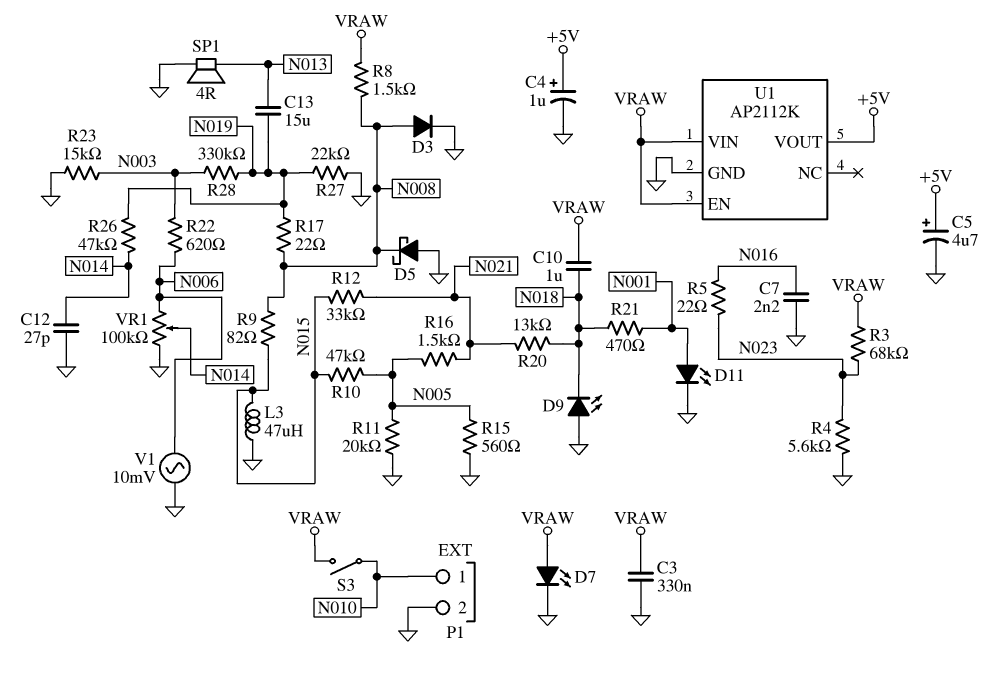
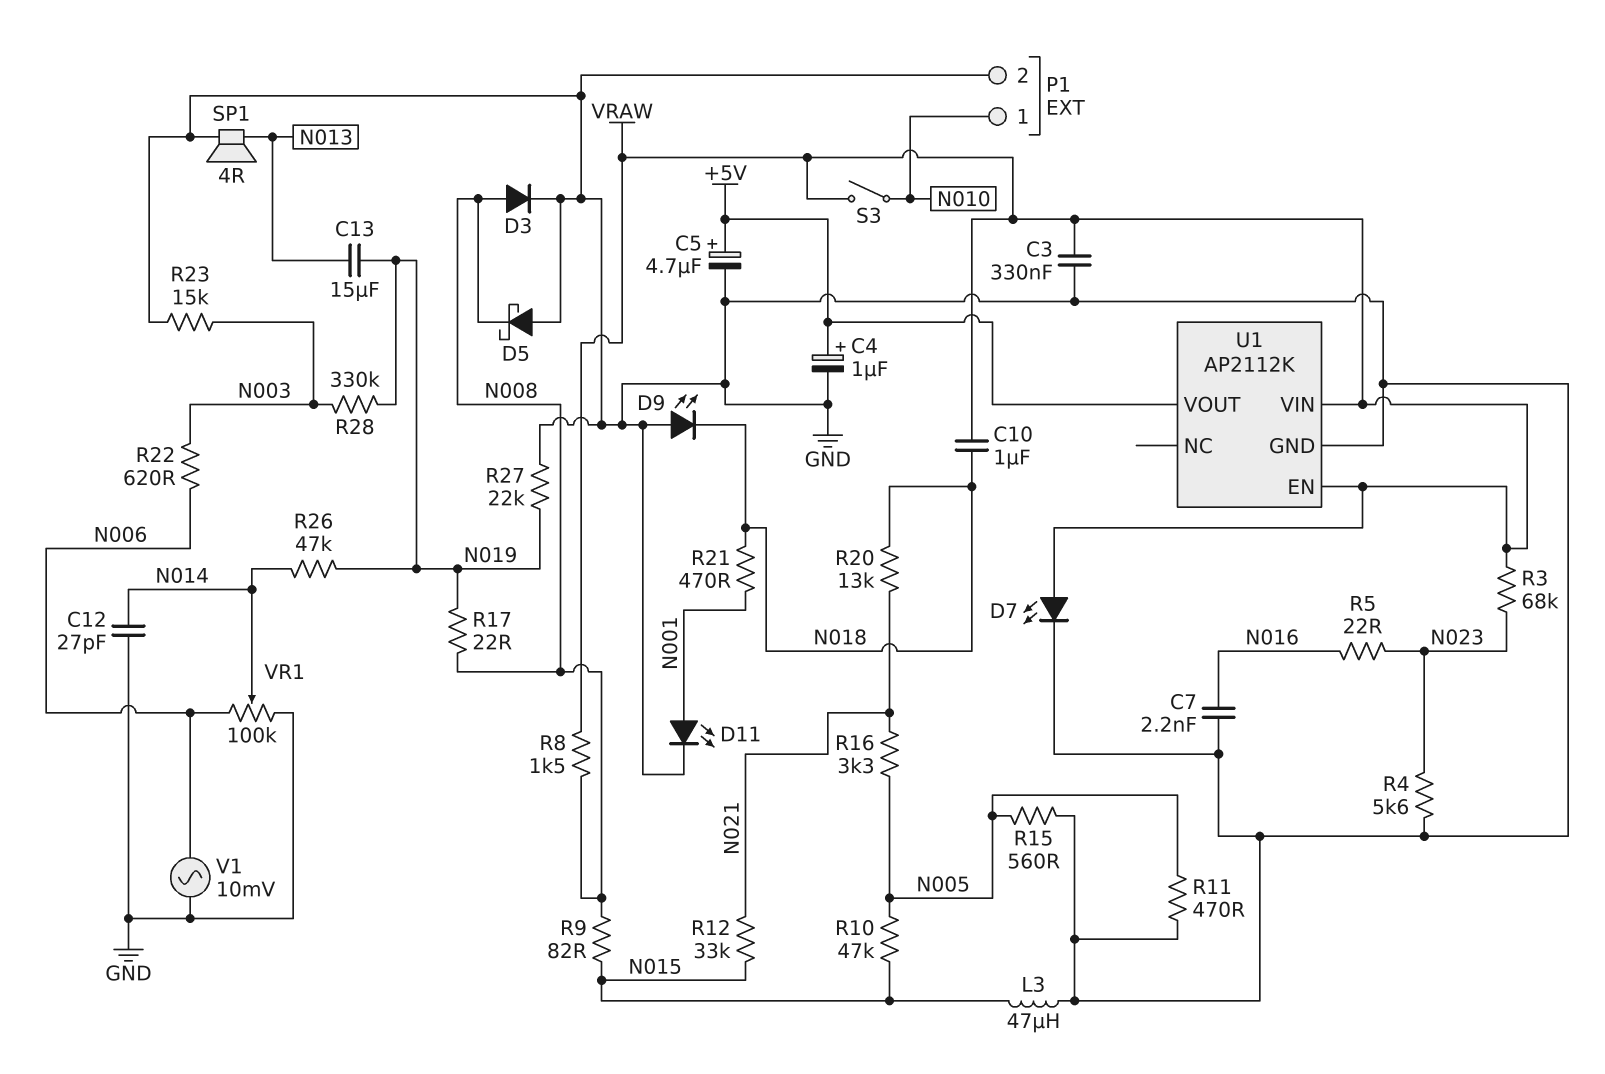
R11: 20k (GND, N005) -> 470 (GND, N005)
R16: 1.5k (N005, N021) -> 3.3k (N005, N021)

